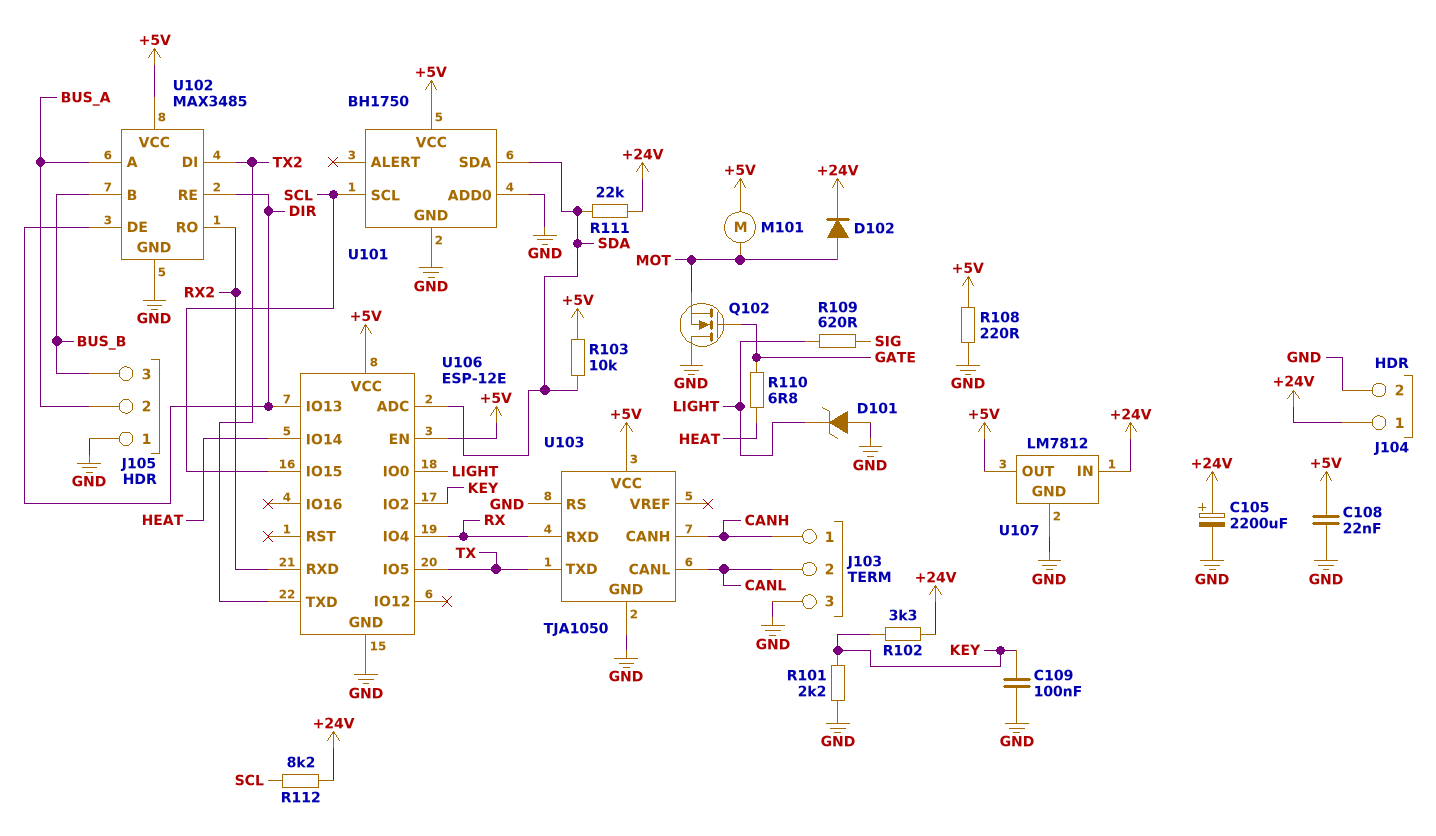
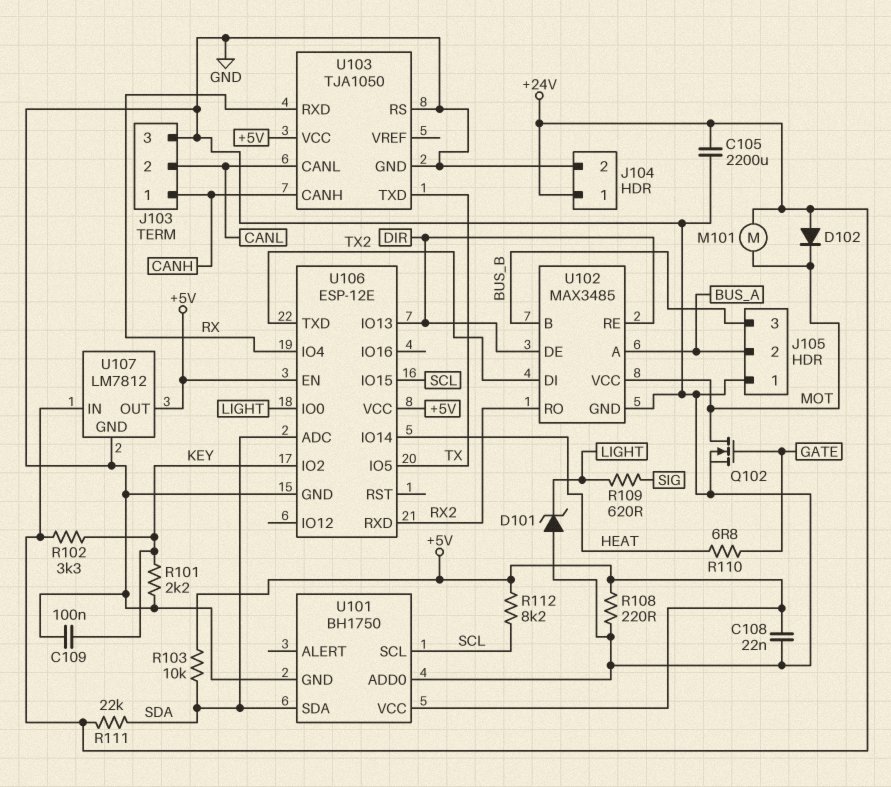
C105: 2200uF (plus +24V, minus GND) -> 2200uF (+24V, GND)
D102: diode (A MOT, K +24V) -> diode (A +24V, K MOT)
M101: motor (+5V, MOT) -> motor (+24V, MOT)
Q102: NMOS (G GATE, D GND, S MOT) -> NMOS (G GATE, D MOT, S GND)
R112: 8.2k (+24V, SCL) -> 8.2k (+5V, SCL)
U102 pin VCC: +5V -> MOT

